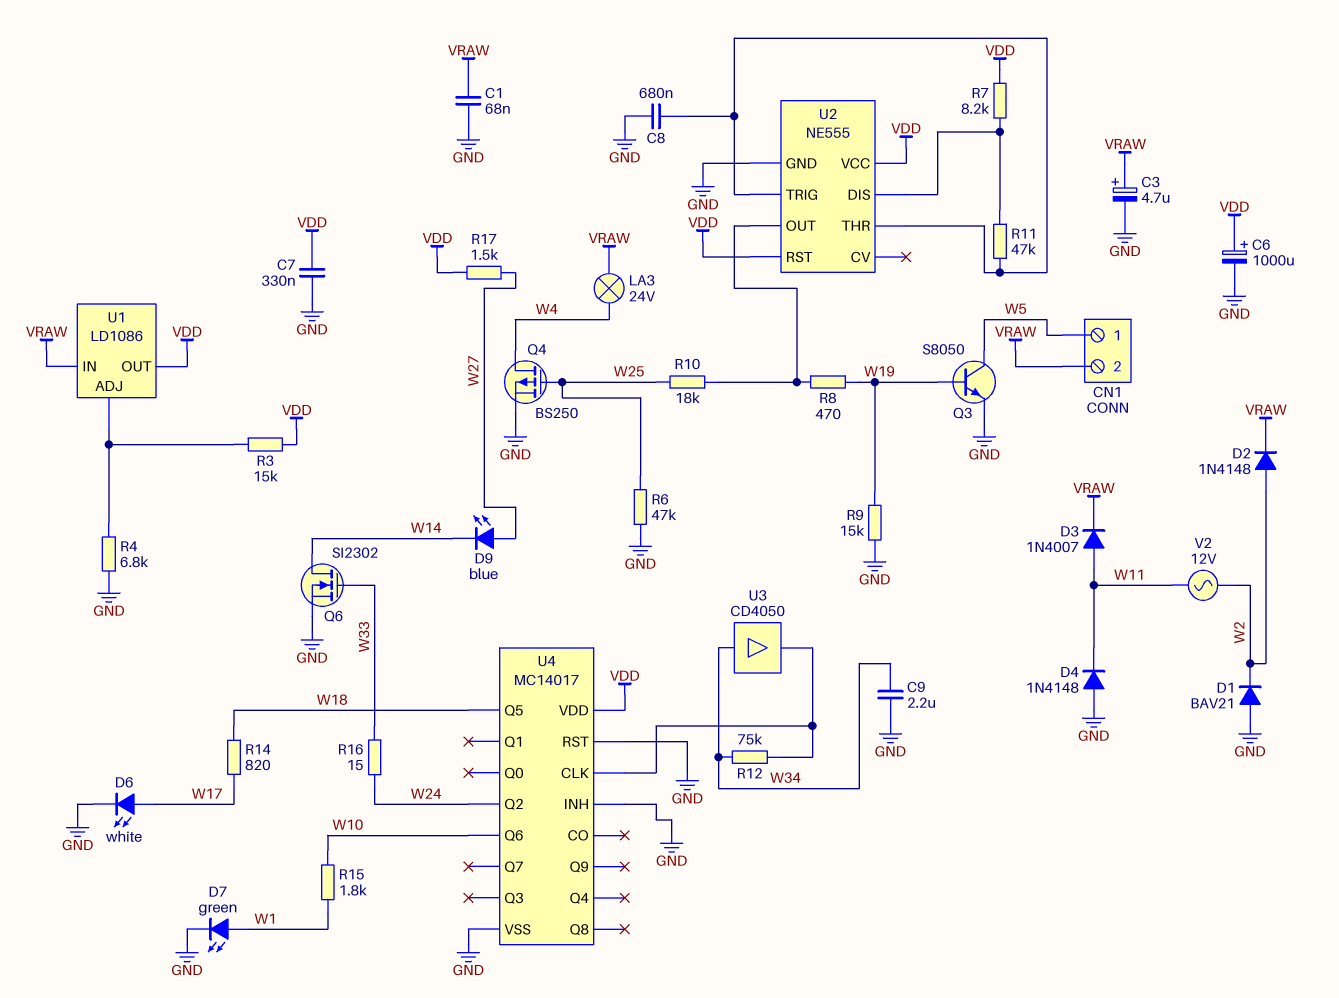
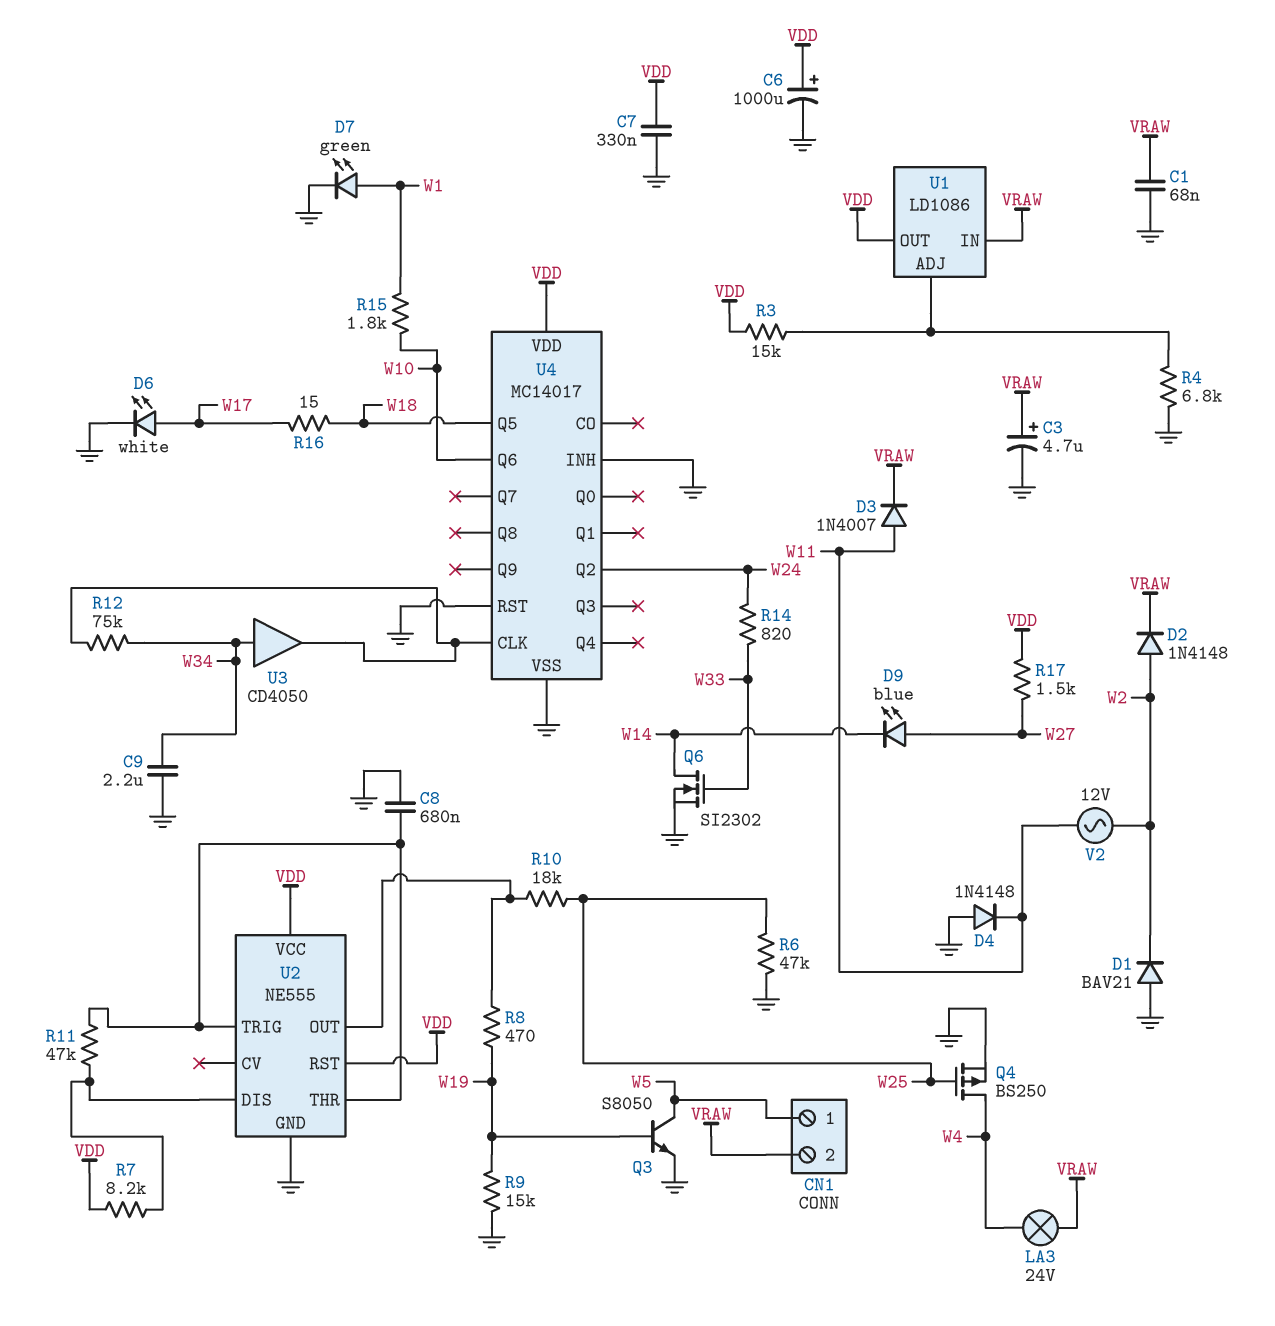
R14: 820 (W17, W18) -> 820 (W24, W33)
R16: 15 (W24, W33) -> 15 (W17, W18)

